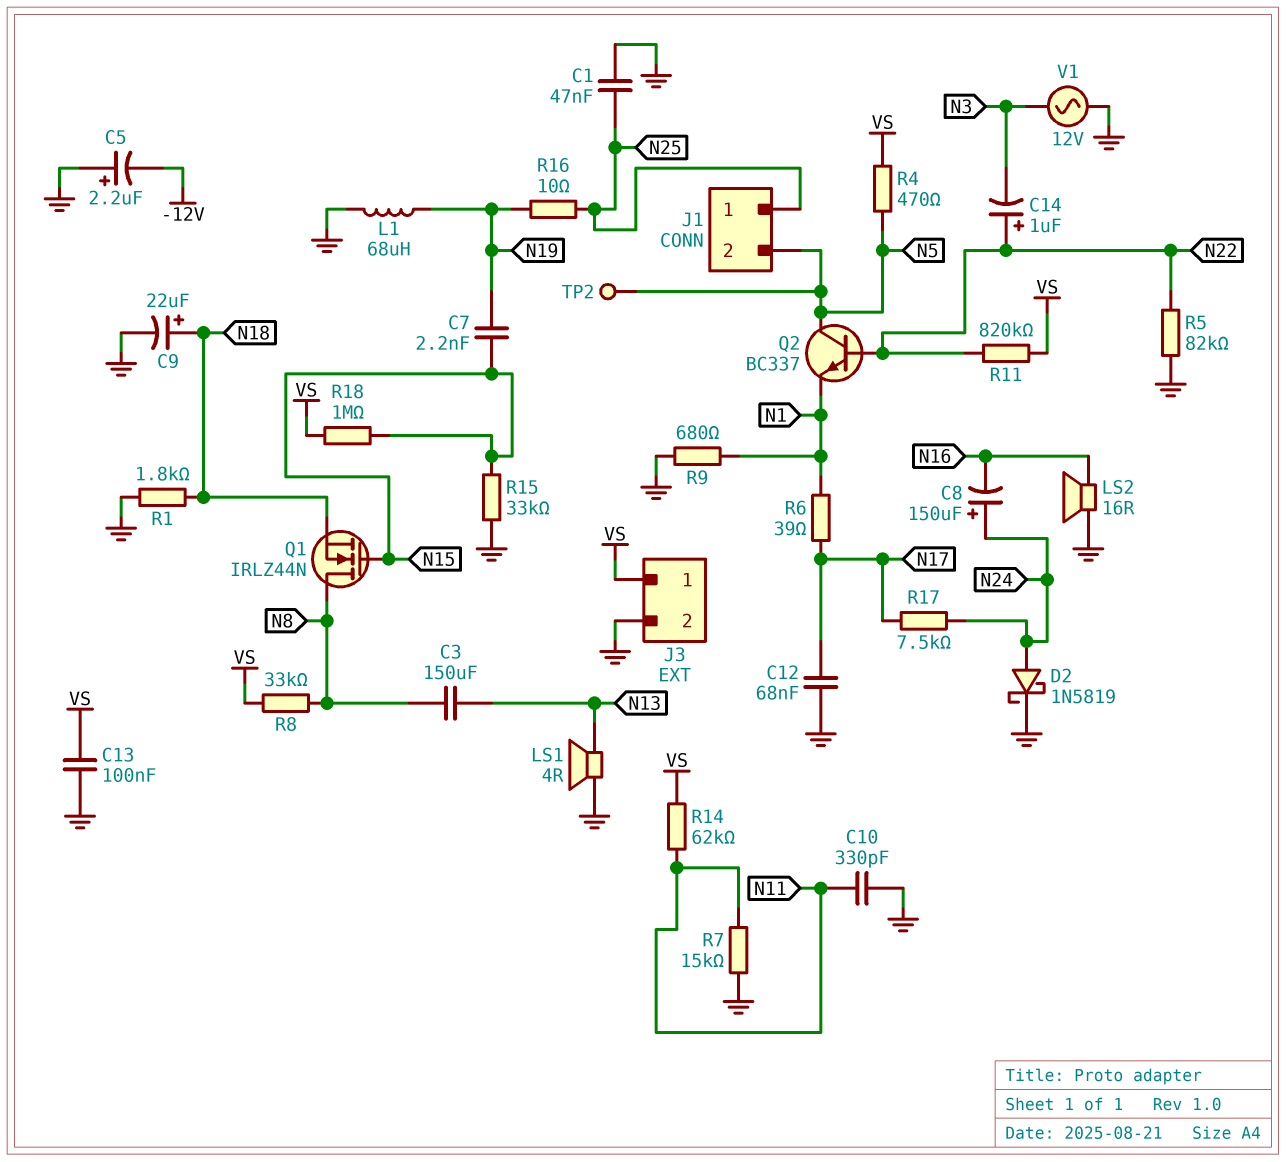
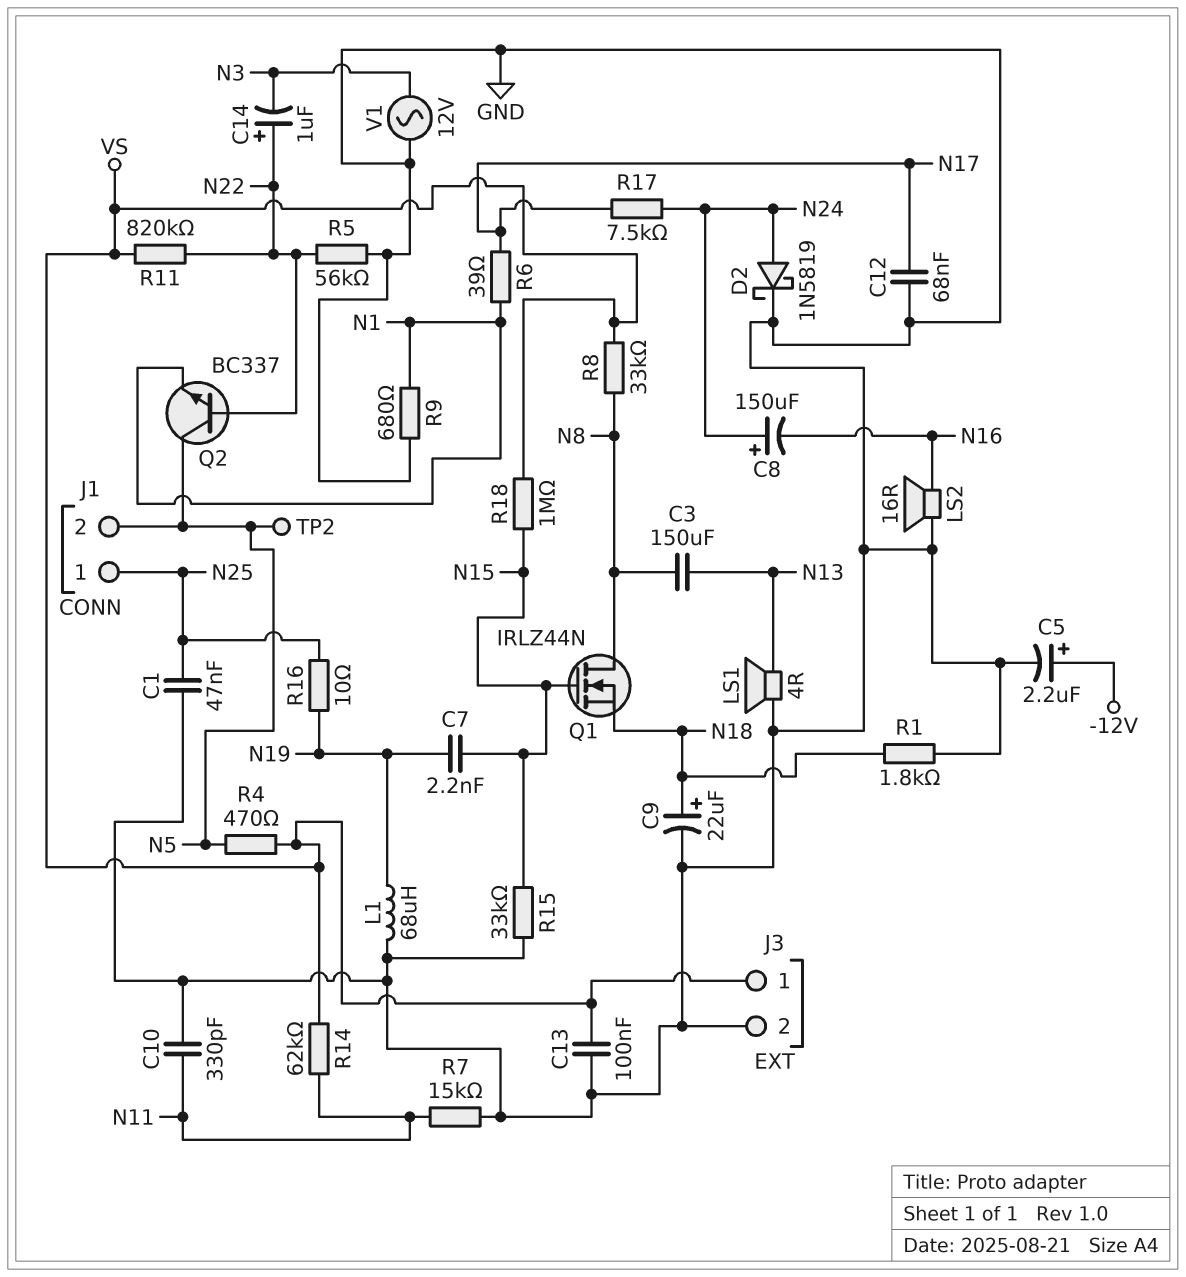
C5: 2.2uF (plus GND, minus -12V) -> 2.2uF (plus -12V, minus GND)
R5: 82k (GND, N22) -> 56k (GND, N22)

